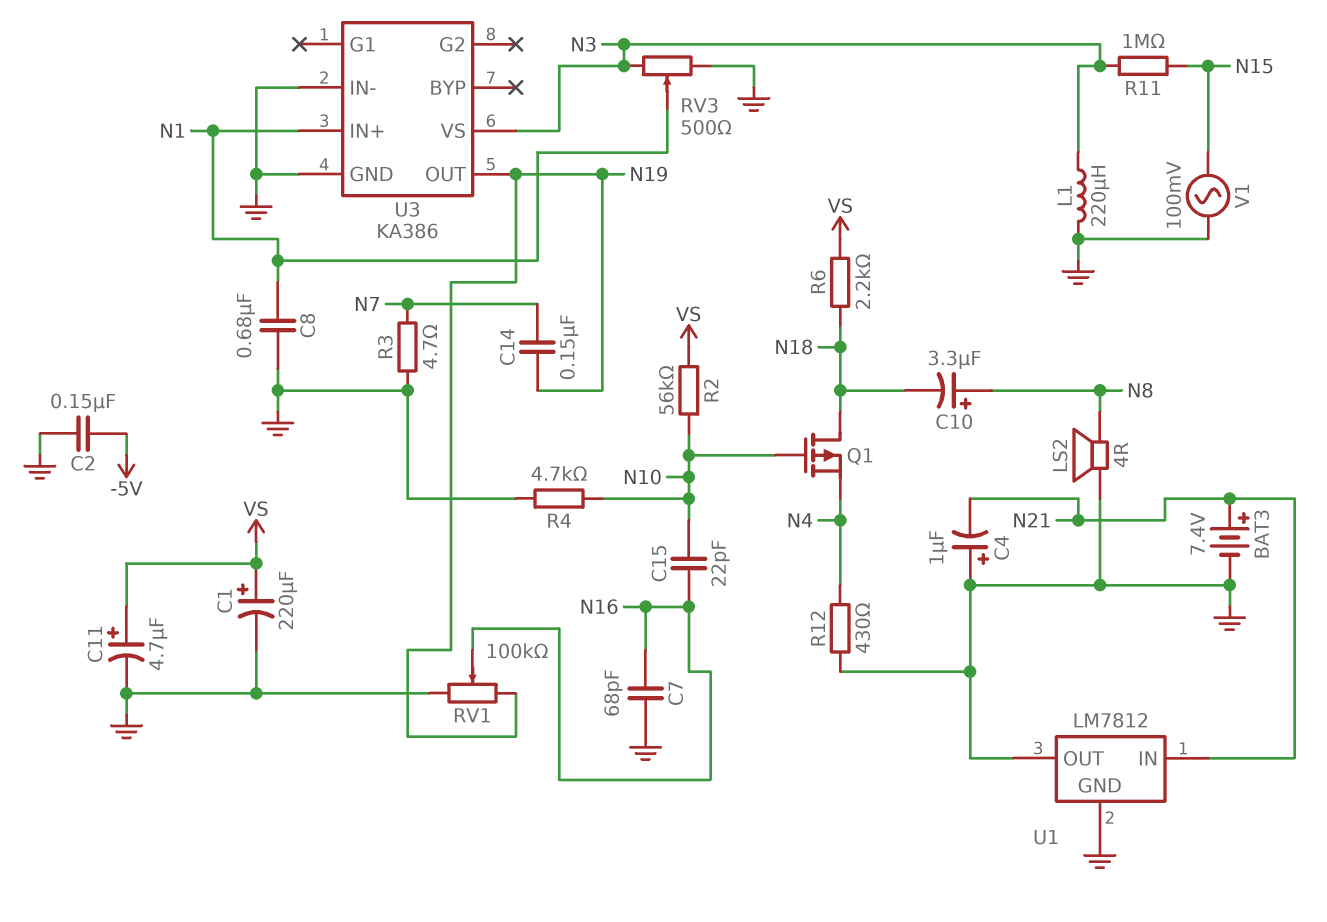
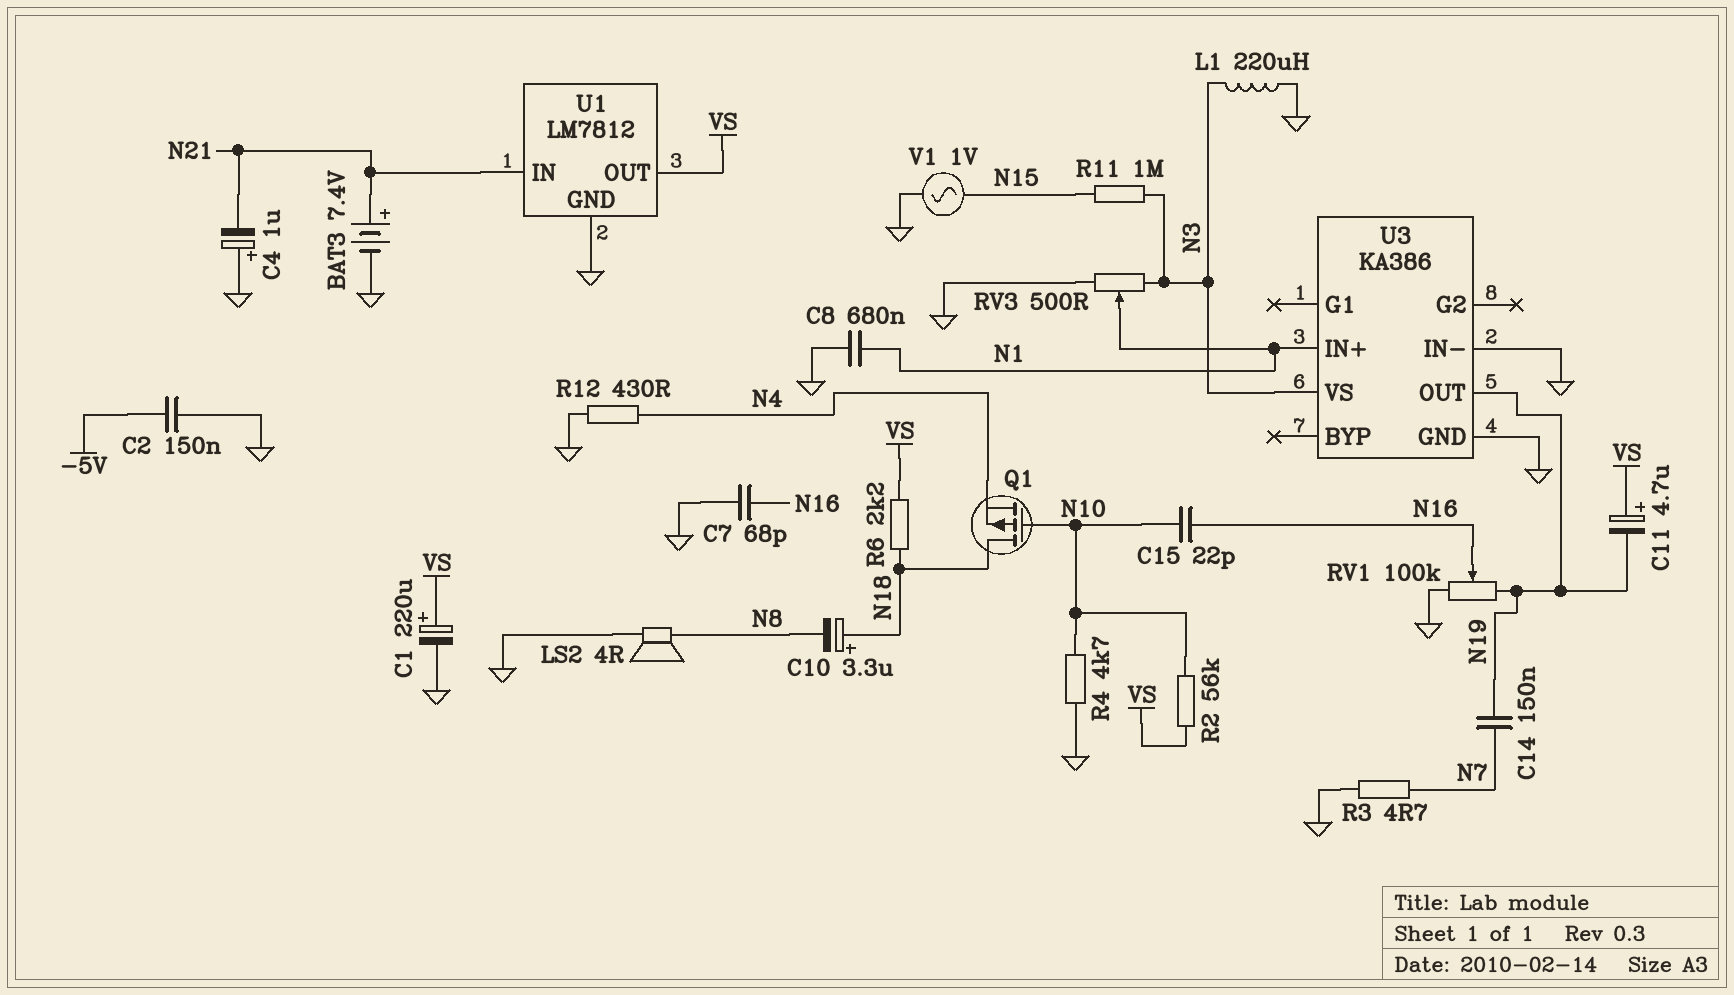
C10: 3.3uF (plus N8, minus N18) -> 3.3uF (plus N18, minus N8)
C11: 4.7uF (plus VS, minus GND) -> 4.7uF (plus VS, minus N19)
U1 pin OUT: GND -> VS
V1: AC 100mV (GND, N15) -> AC 1V (GND, N15)

